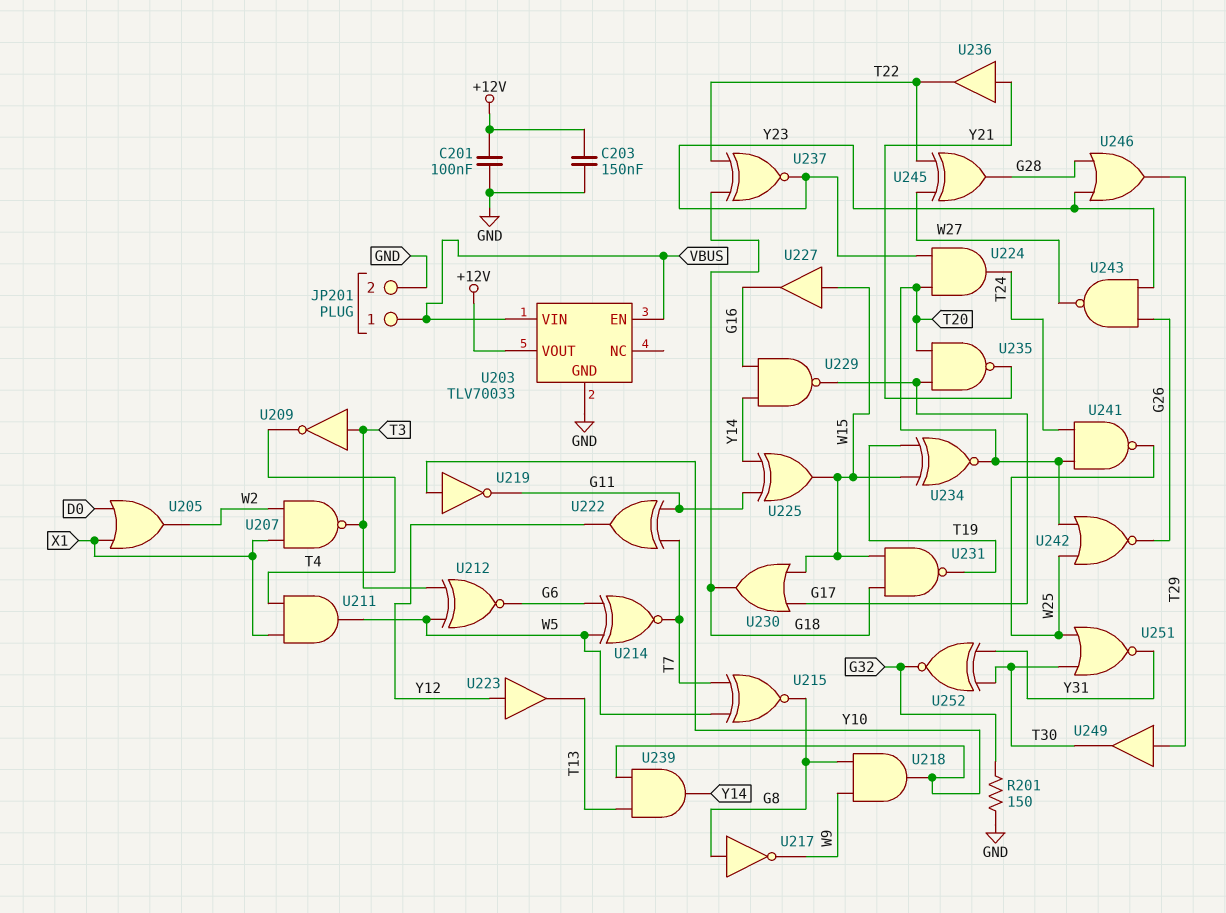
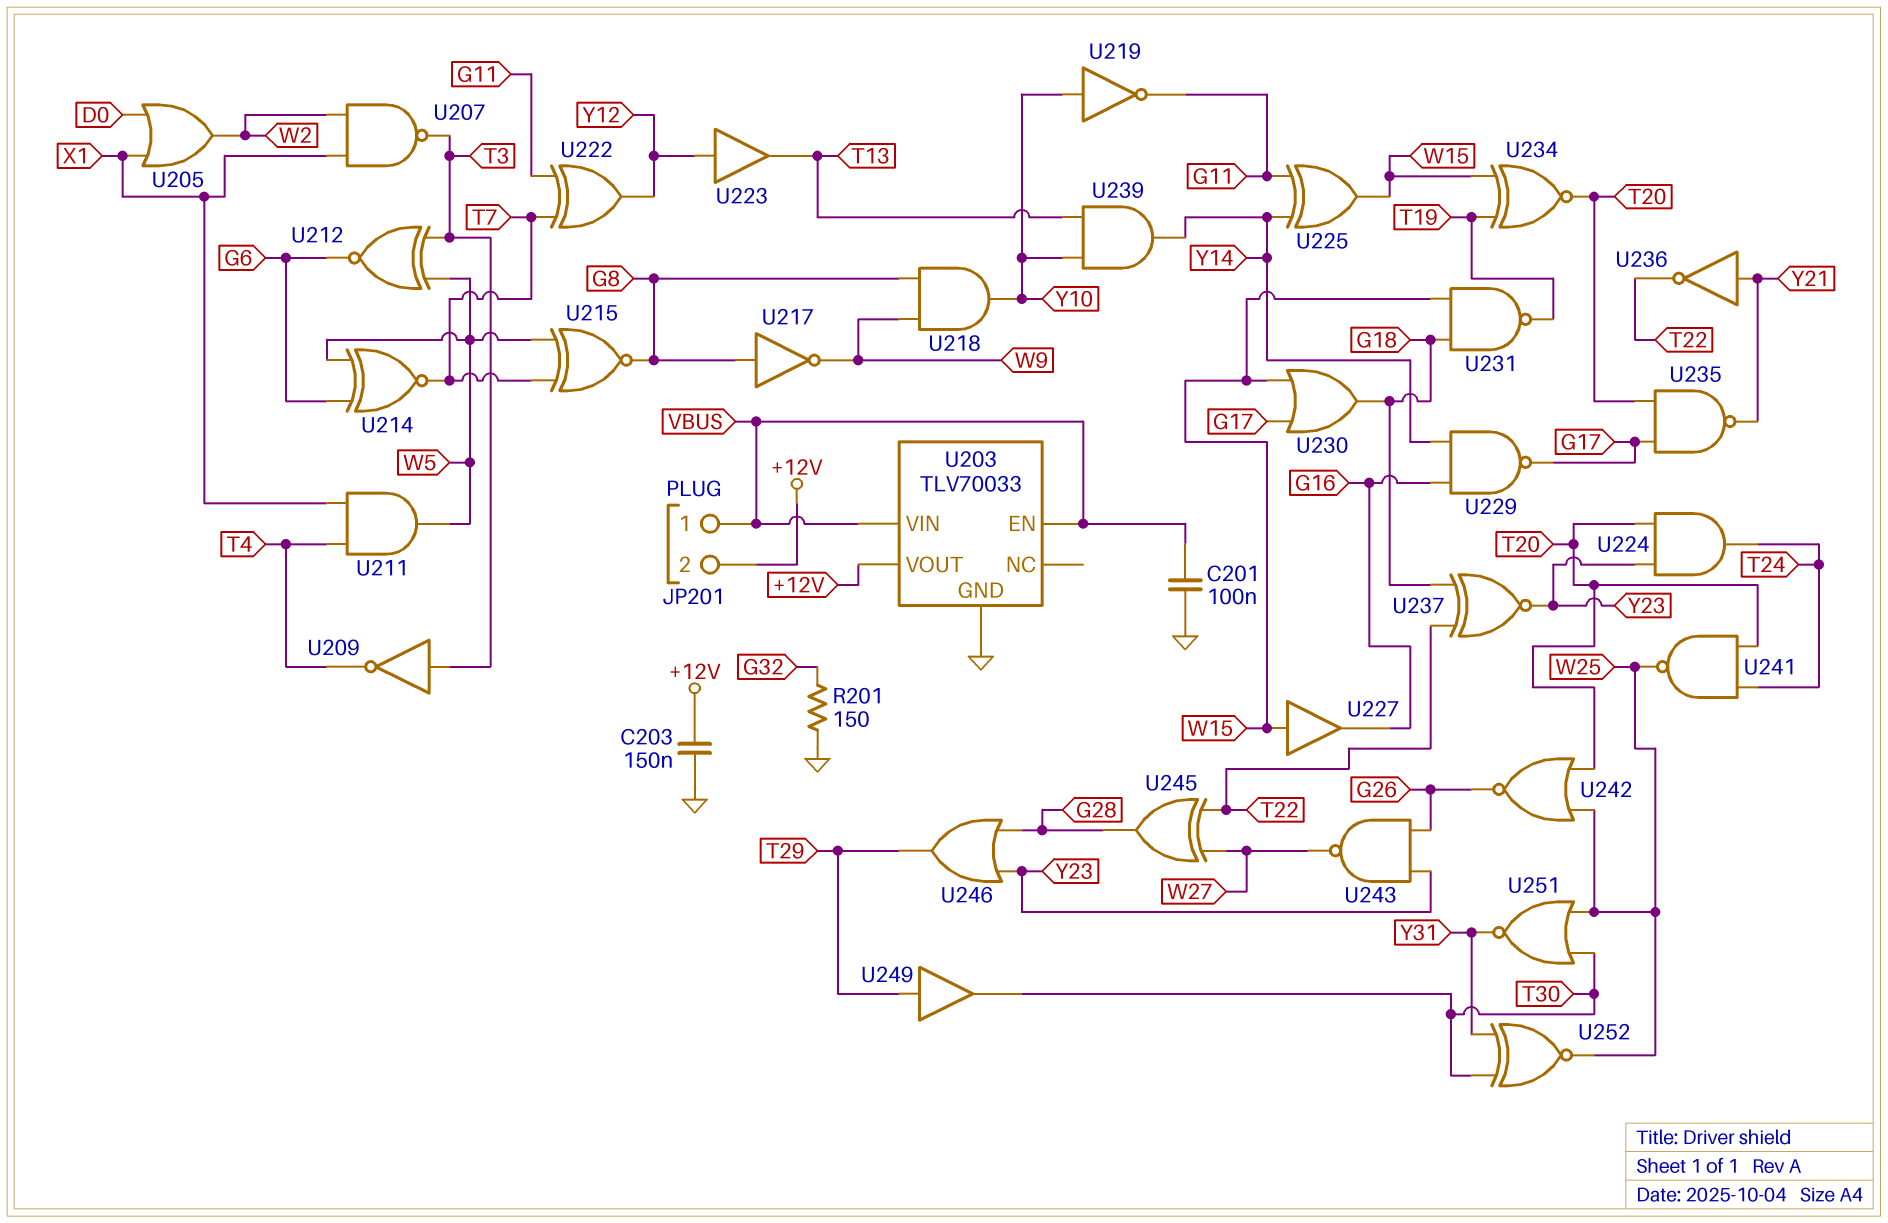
C201: 100nF (+12V, GND) -> 100nF (GND, VBUS)
JP201 pin 2: GND -> +12V
U236: buffer (in Y21, out T22) -> NOT (in Y21, out T22)
U252: XNOR (in T30, in Y31, out G32) -> XNOR (in T30, in Y31, out W25)

